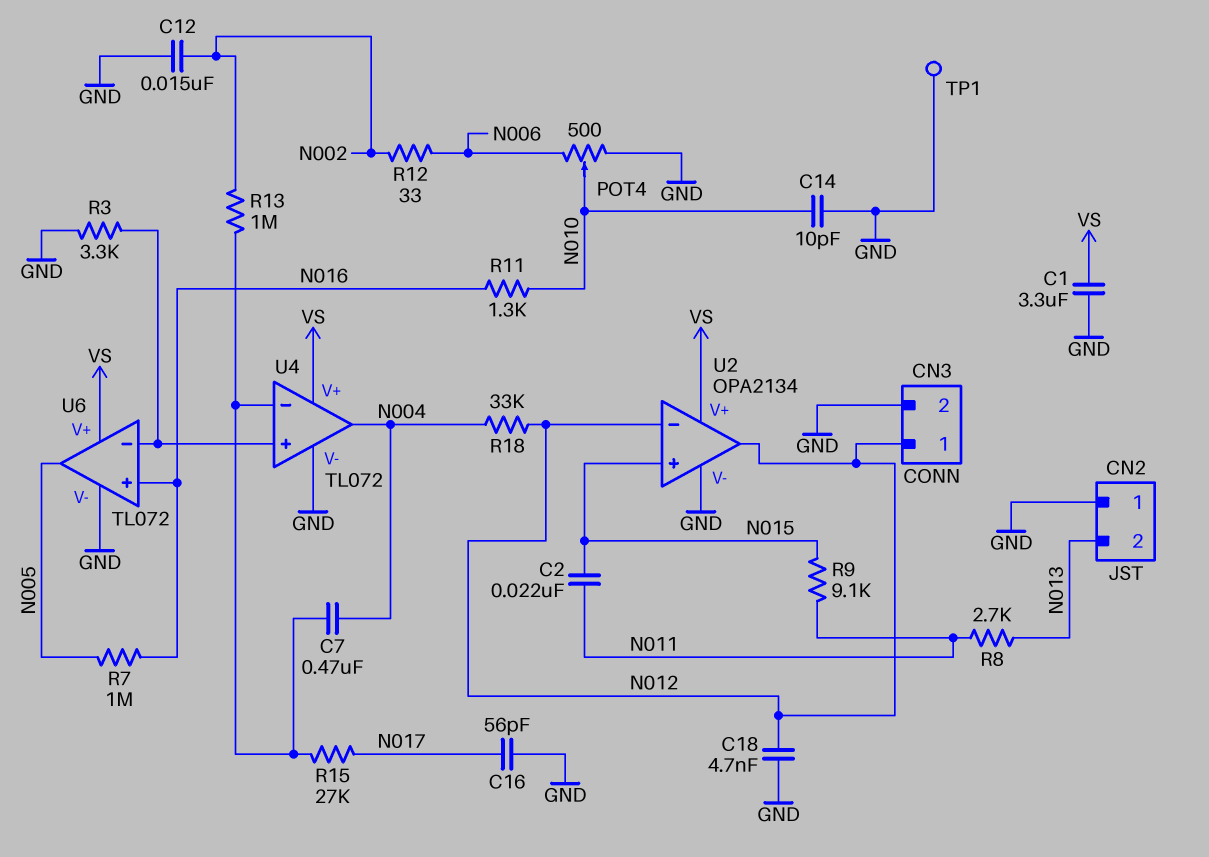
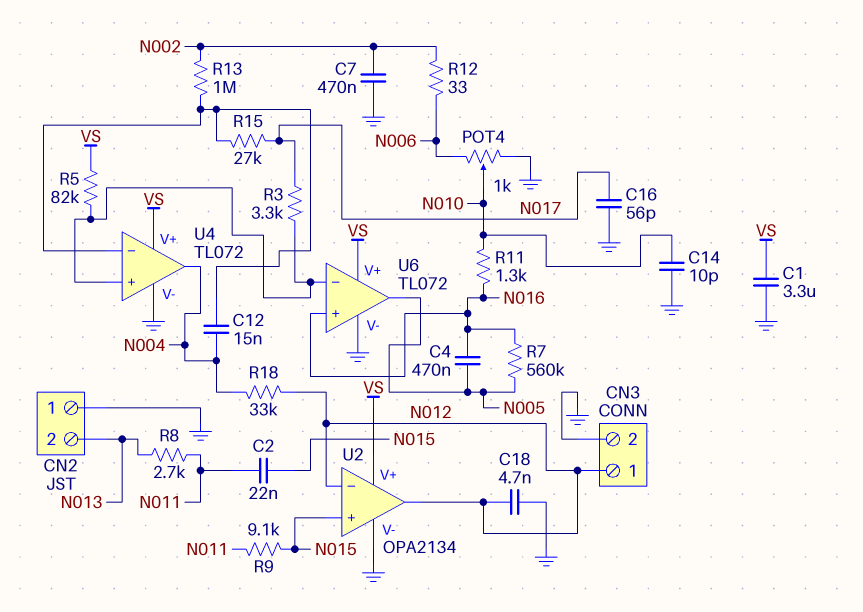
C4: none -> 470nF (N005, N016)
C7: 470nF (N004, U4/in-) -> 470nF (GND, N002)
C12: 15nF (GND, N002) -> 15nF (N004, U4/in-)
POT4: 500 (GND, N006, wiper N010) -> 1k (GND, N006, wiper N010)
R3: 3.3k (GND, U4/in+) -> 3.3k (N017, U4/in+)
R5: none -> 82k (U4/in+, VS)
R7: 1M (N005, N016) -> 560k (N005, N016)
TP1: test point (GND) -> none

